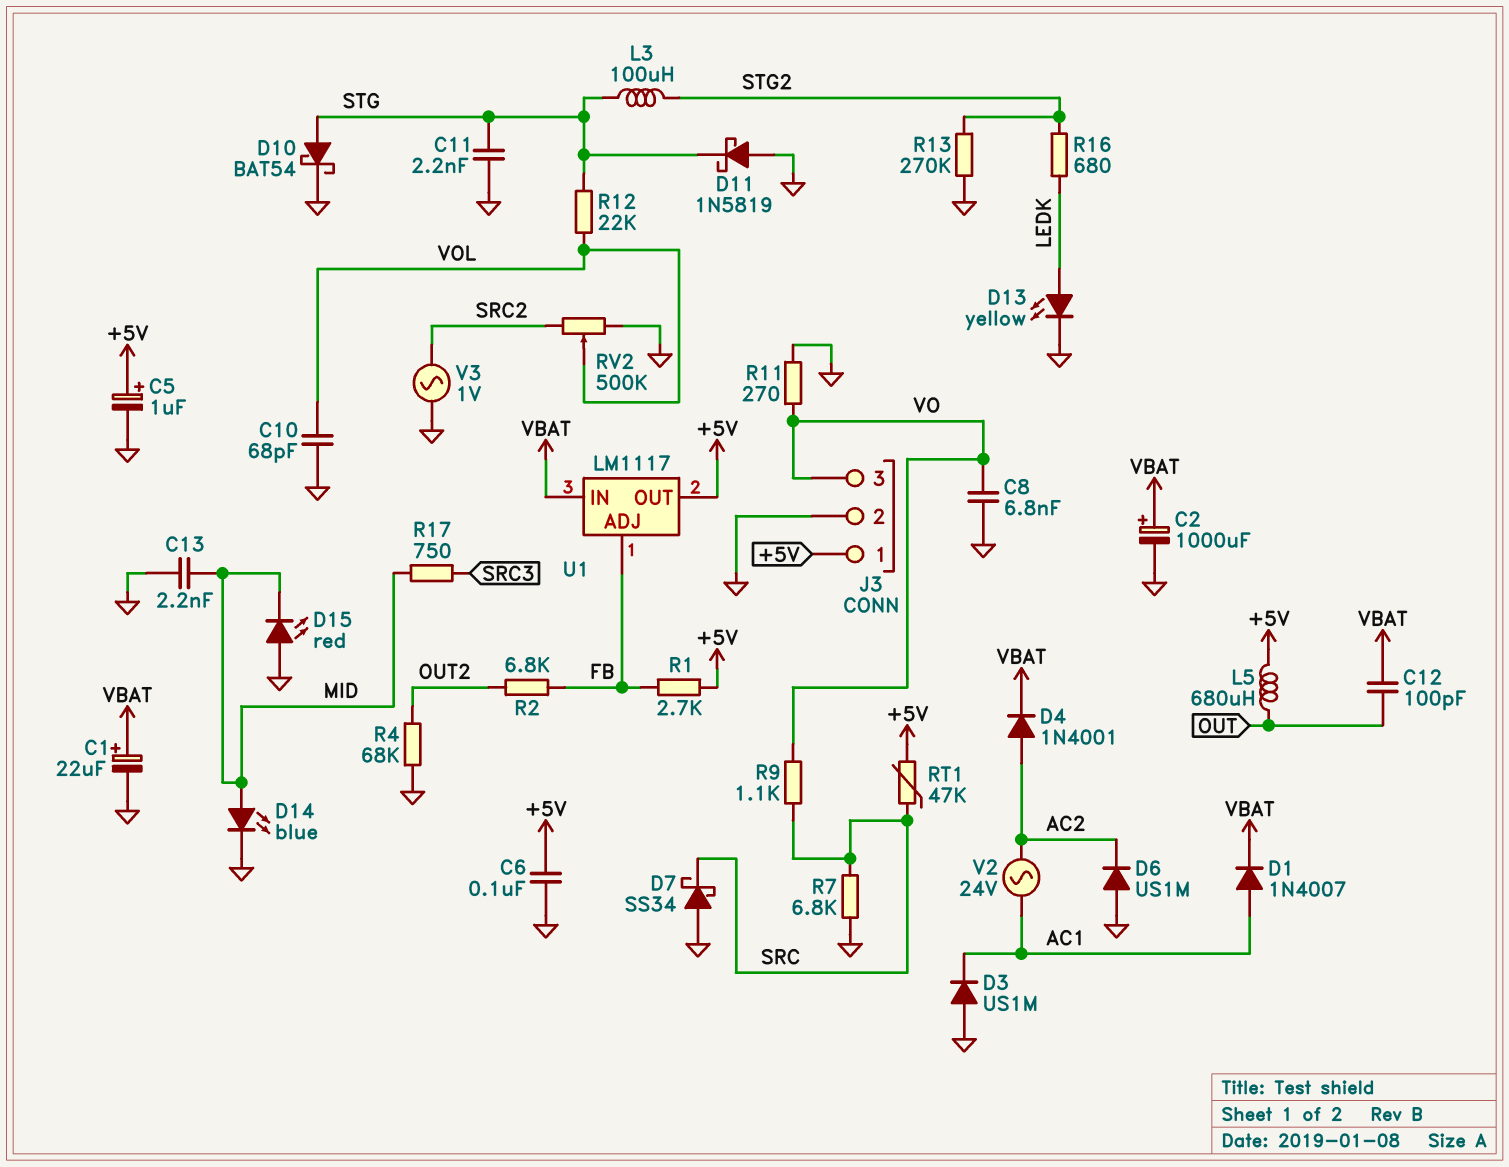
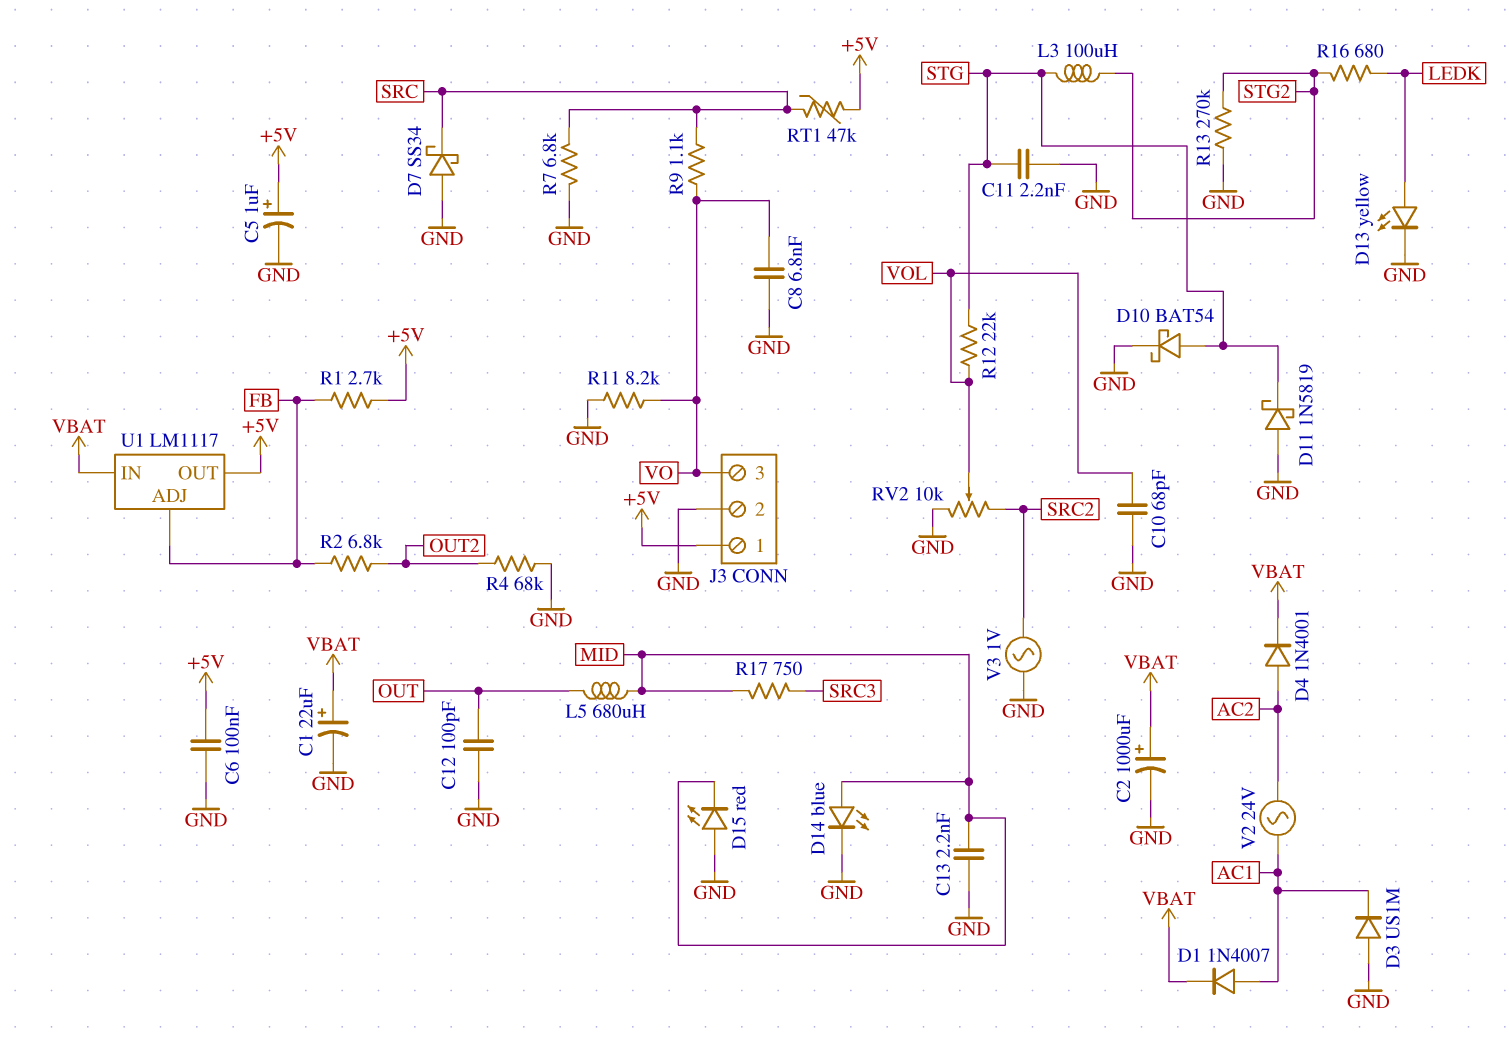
C12: 100pF (OUT, VBAT) -> 100pF (GND, OUT)
D6: diode US1M (A GND, K AC2) -> none
L5: 680uH (+5V, OUT) -> 680uH (MID, OUT)
R11: 270 (GND, VO) -> 8.2k (GND, VO)
RV2: 500k (GND, SRC2, wiper VOL) -> 10k (GND, SRC2, wiper VOL)

